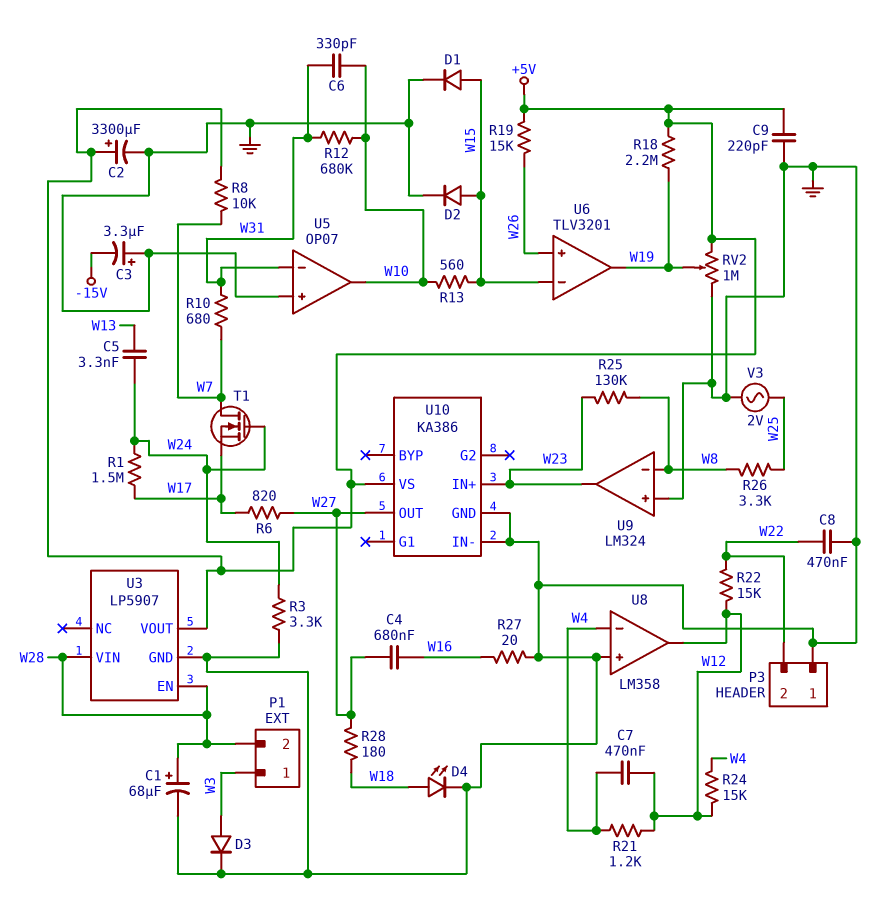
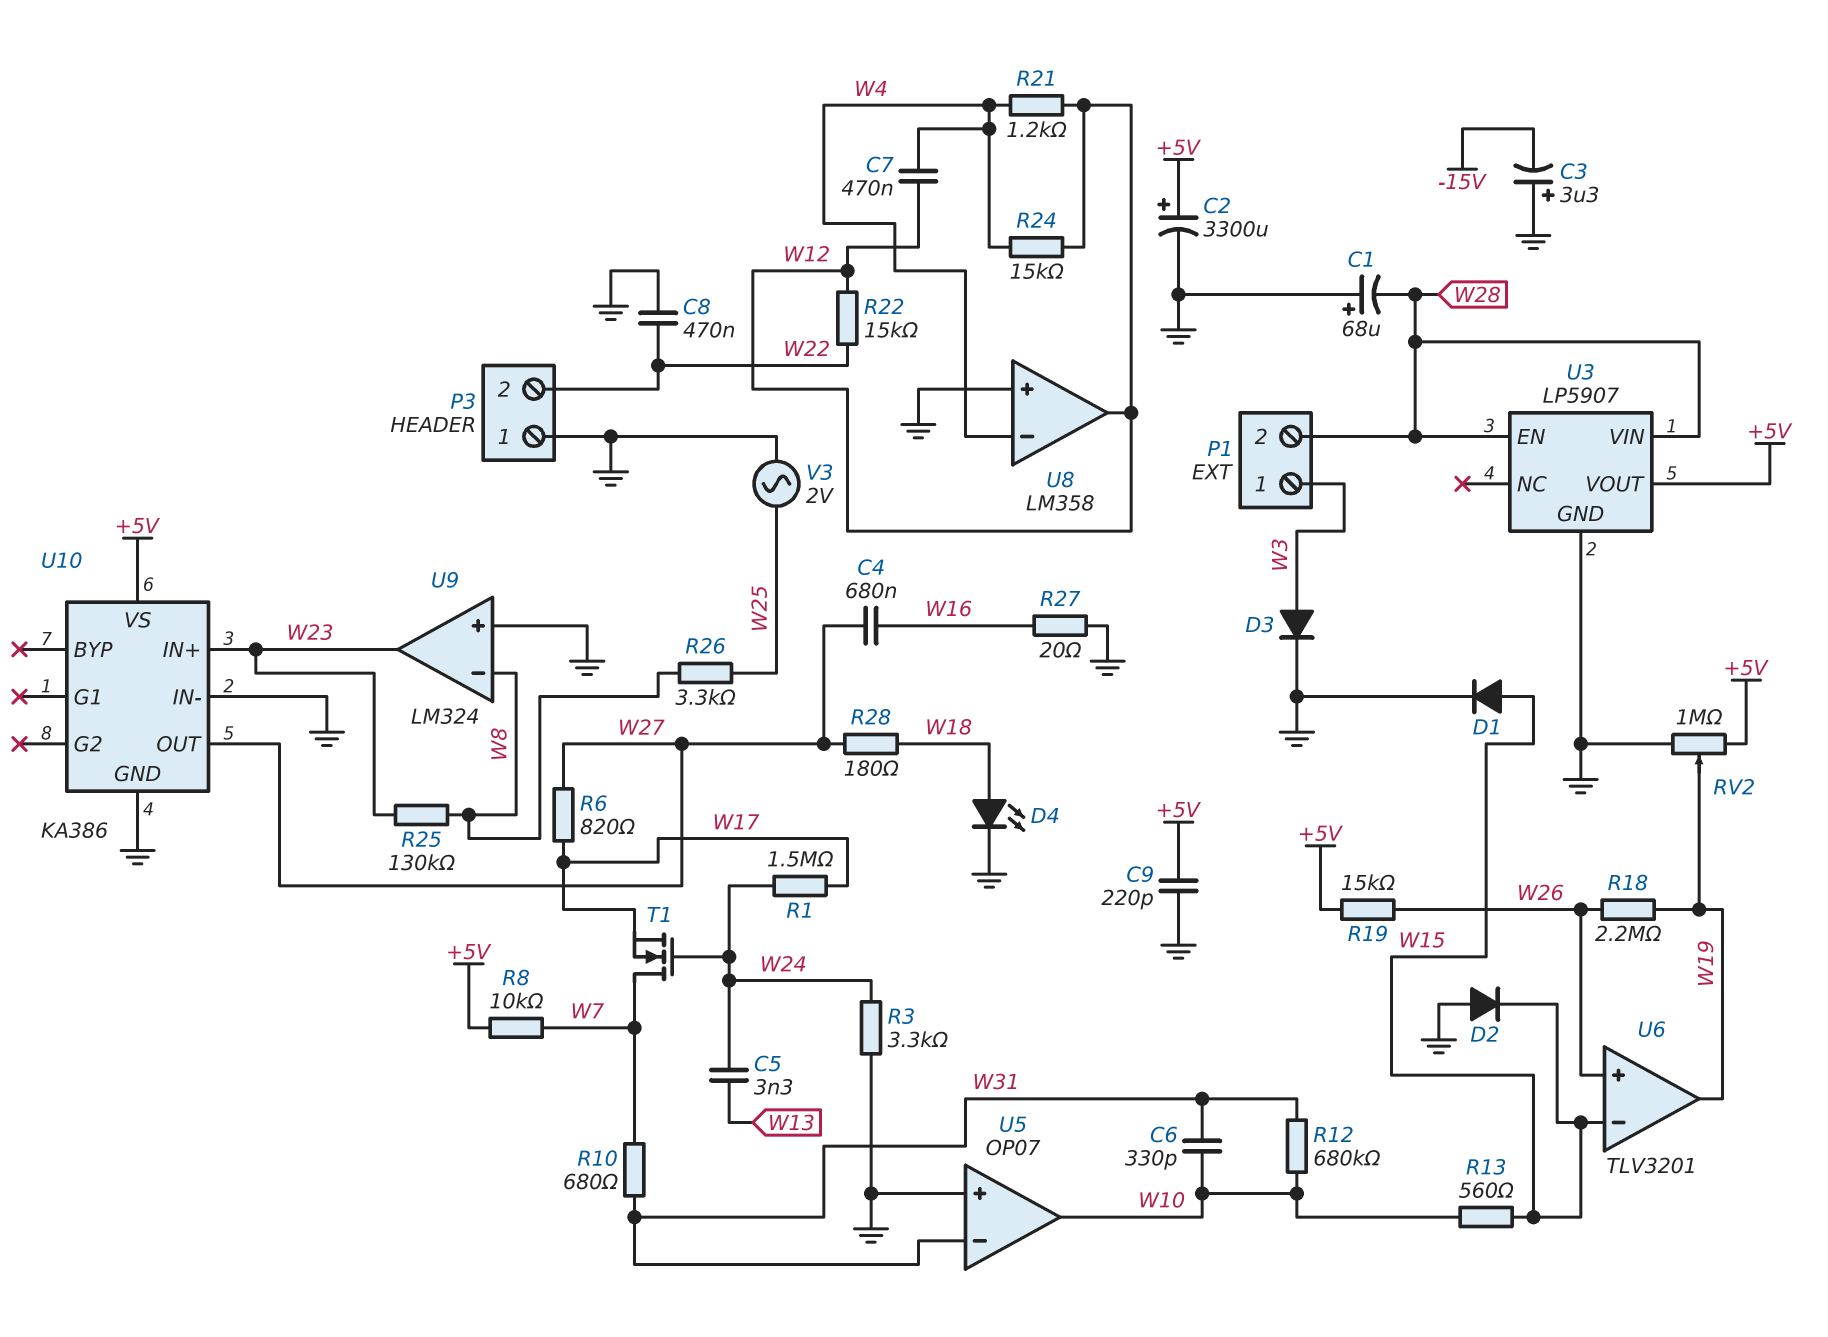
C1: 68uF (plus W28, minus GND) -> 68uF (plus GND, minus W28)
D2: diode (A W15, K GND) -> diode (A GND, K W15)
R18: 2.2M (+5V, W19) -> 2.2M (W19, W26)

